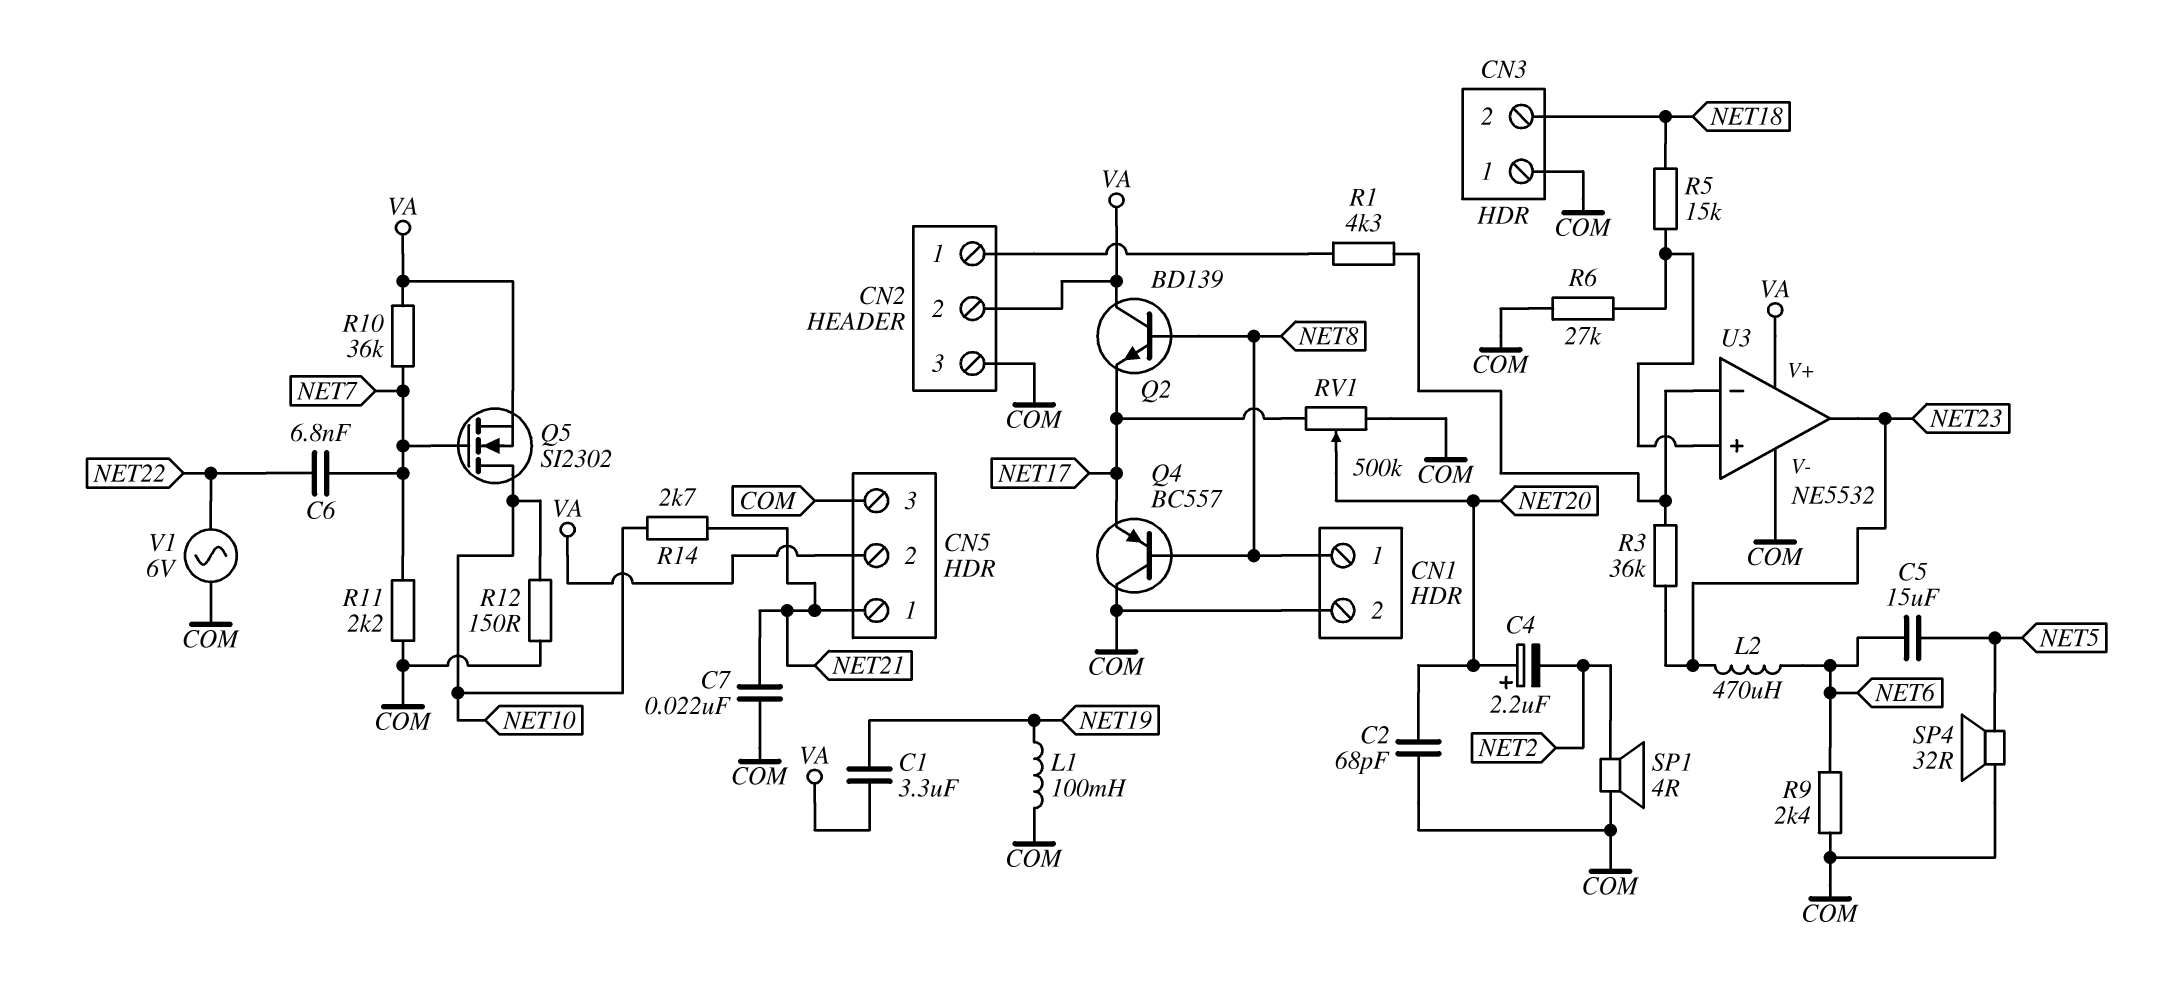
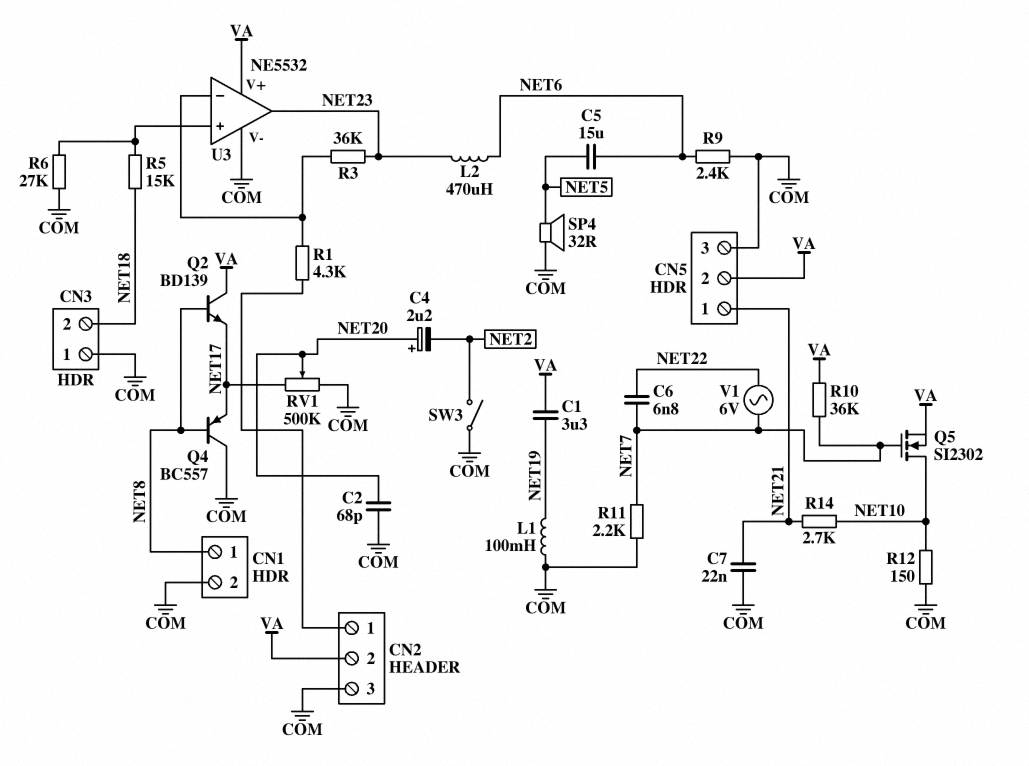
SP1: speaker 4R (COM, NET2) -> none
SW3: none -> switch (COM, NET2)
V1: AC 6V (COM, NET22) -> AC 6V (NET7, NET22)

